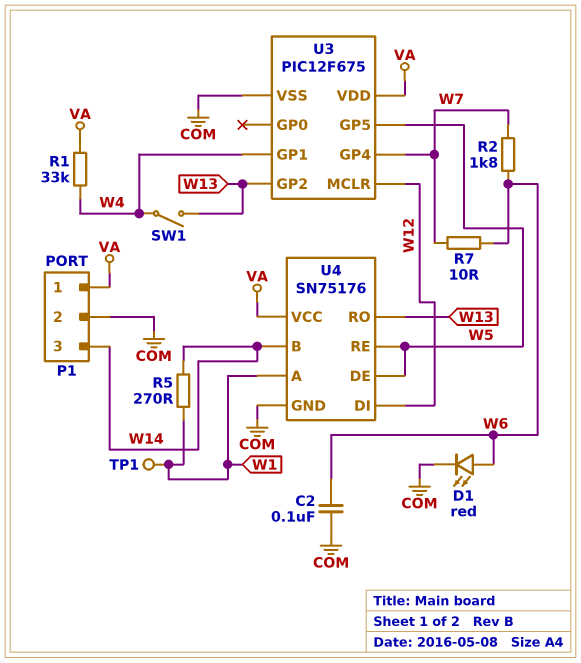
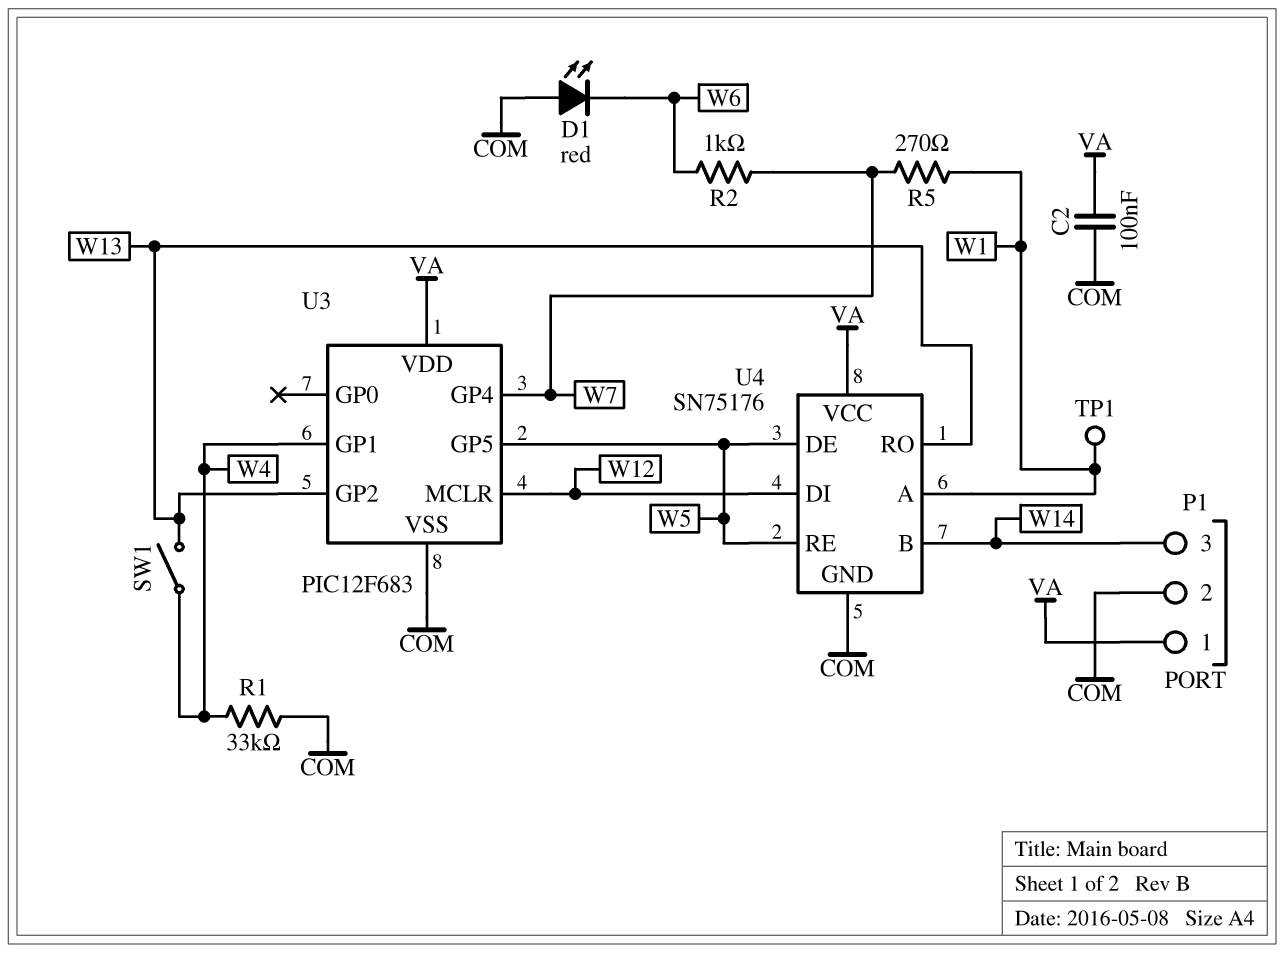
C2: 100nF (COM, W6) -> 100nF (COM, VA)
D1: LED red (A W6, K COM) -> LED red (A COM, K W6)
R1: 33k (VA, W4) -> 33k (COM, W4)
R2: 1.8k (W6, W7) -> 1k (W6, W7)
R5: 270 (W1, W14) -> 270 (W1, W7)
R7: 10 (W6, W7) -> none
U3: PIC12F675 -> PIC12F683

